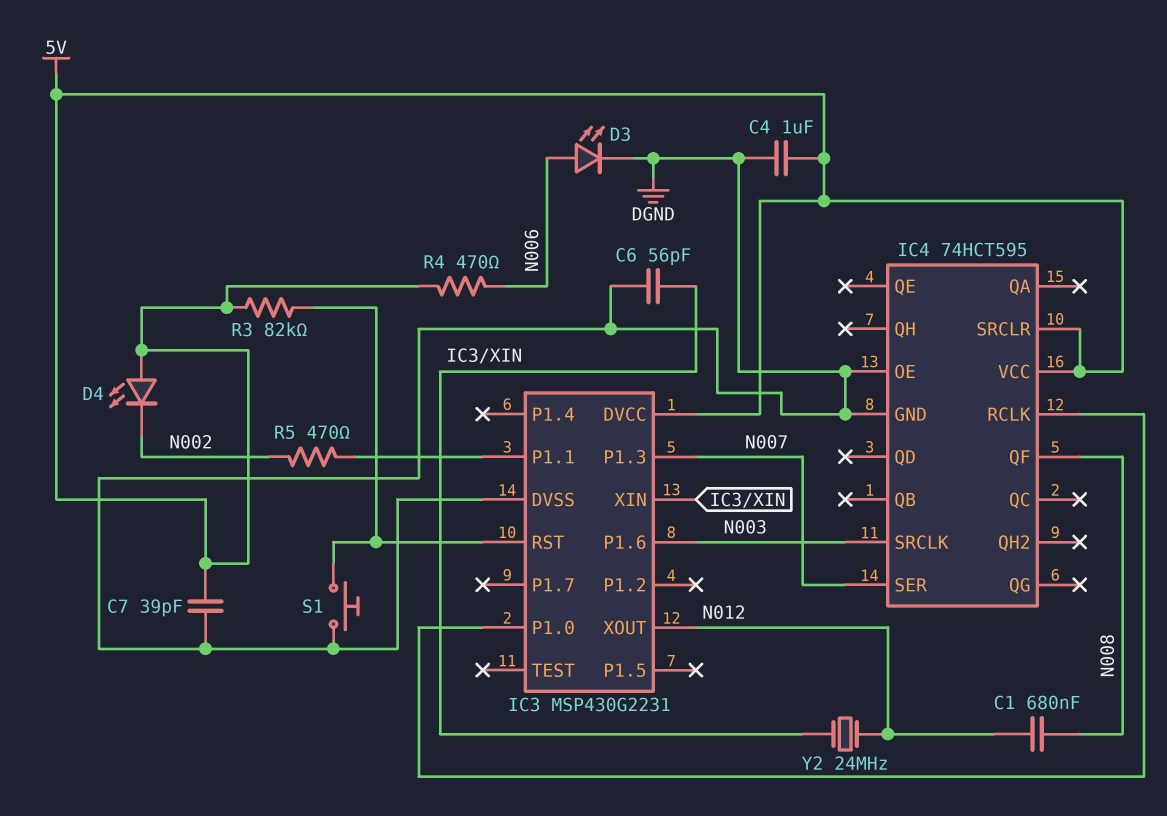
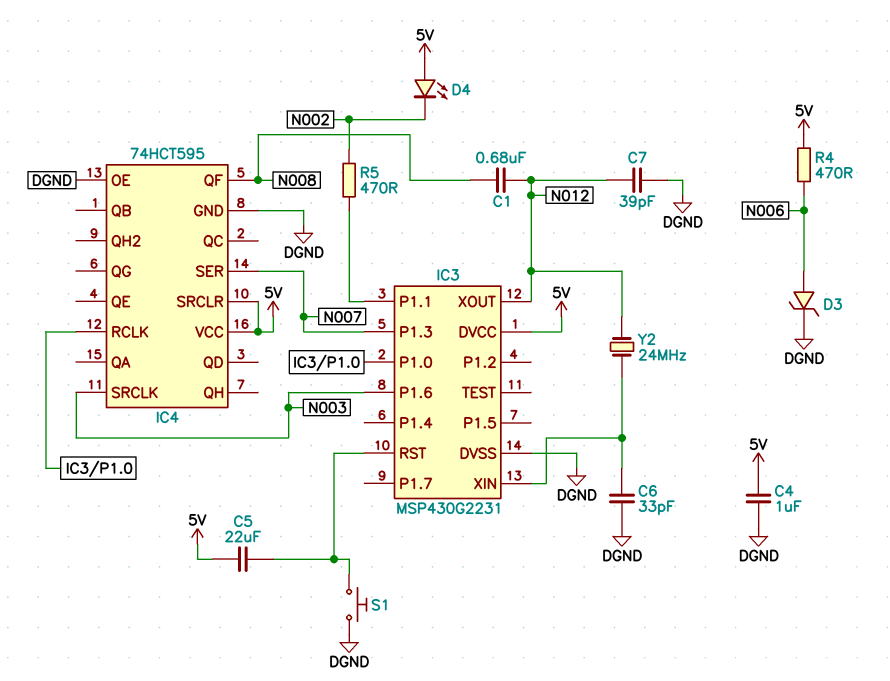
C5: none -> 22uF (5V, IC3/RST)
C6: 56pF (DGND, IC3/XIN) -> 33pF (DGND, IC3/XIN)
C7: 39pF (5V, DGND) -> 39pF (DGND, N012)
D3: LED (A N006, K DGND) -> zener (A N006, K DGND)
R3: 82k (5V, IC3/RST) -> none

